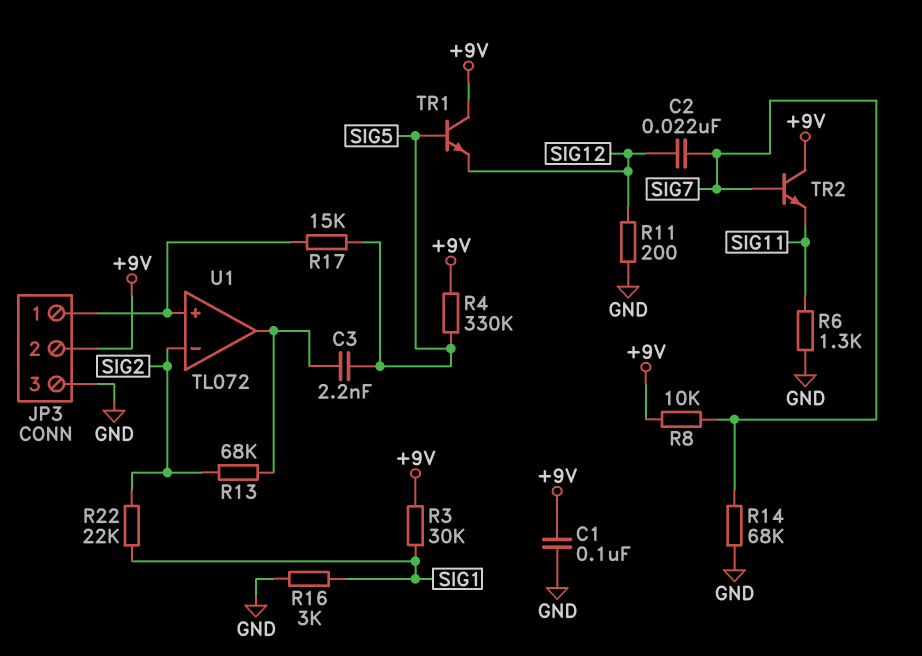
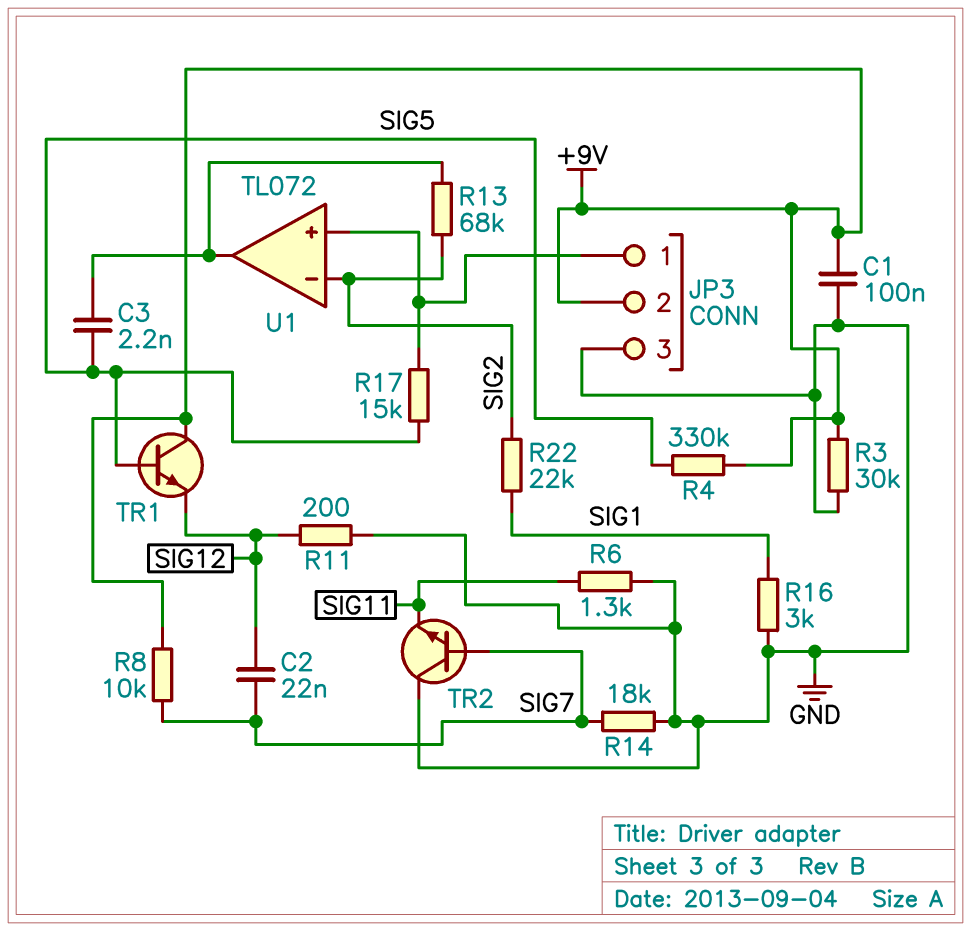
R3: 30k (+9V, SIG1) -> 30k (+9V, GND)
R14: 68k (GND, SIG7) -> 18k (GND, SIG7)
TR2: NPN (B SIG7, C +9V, E SIG11) -> NPN (B SIG7, C GND, E SIG11)

